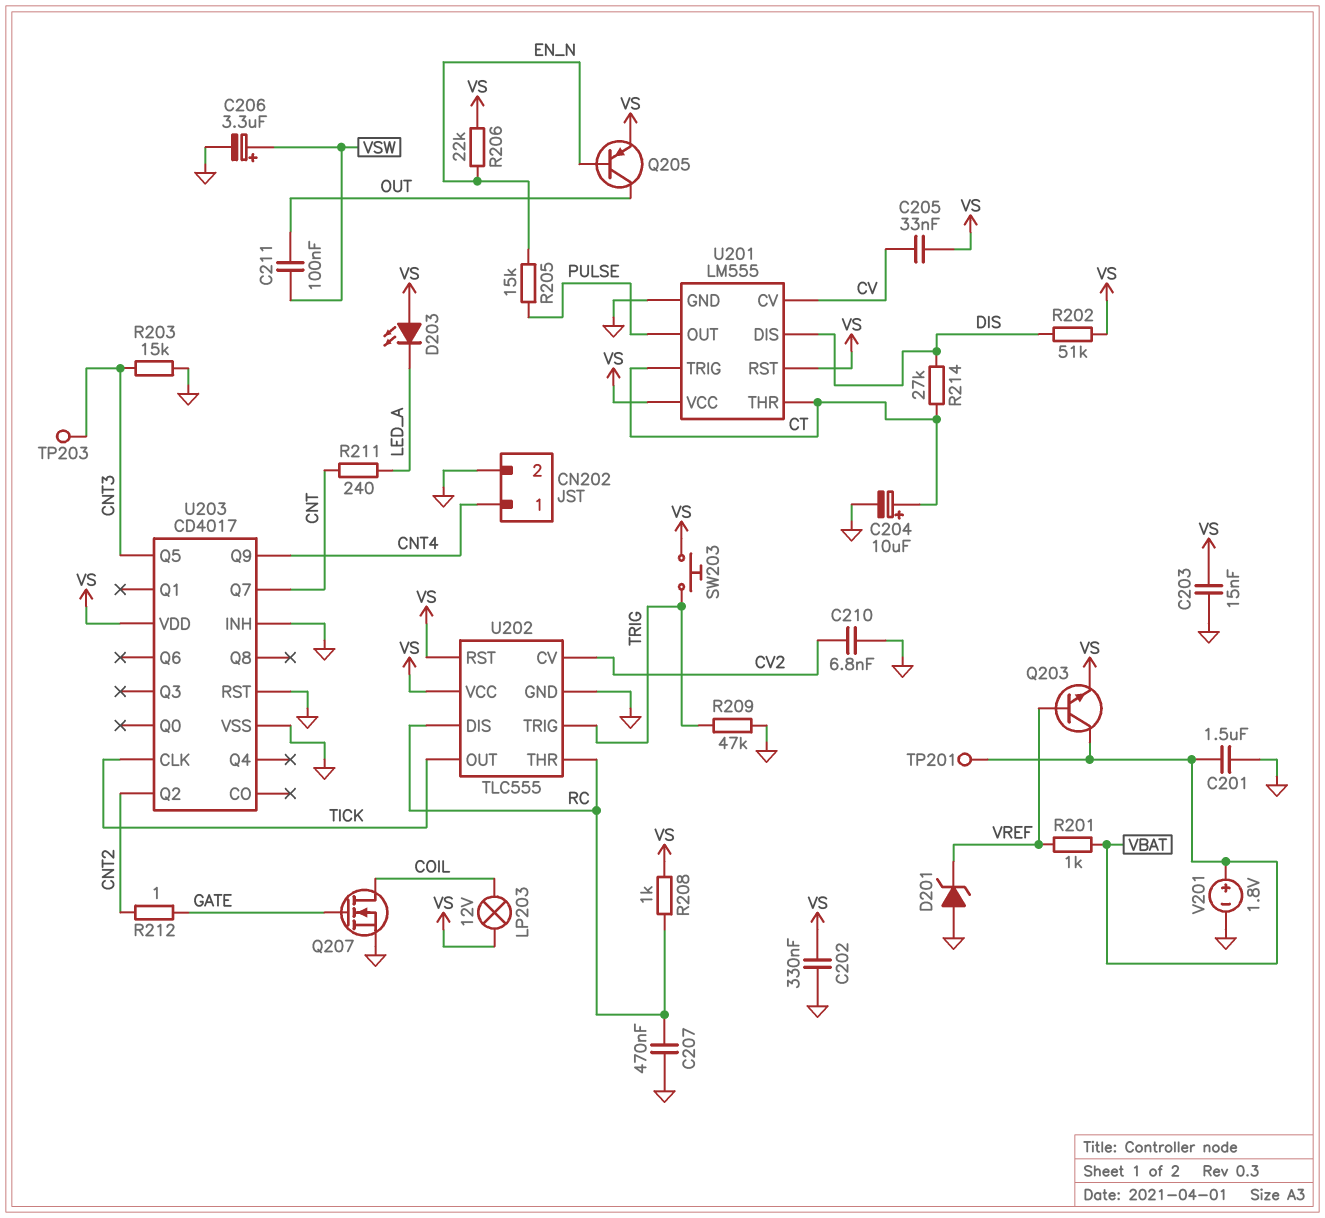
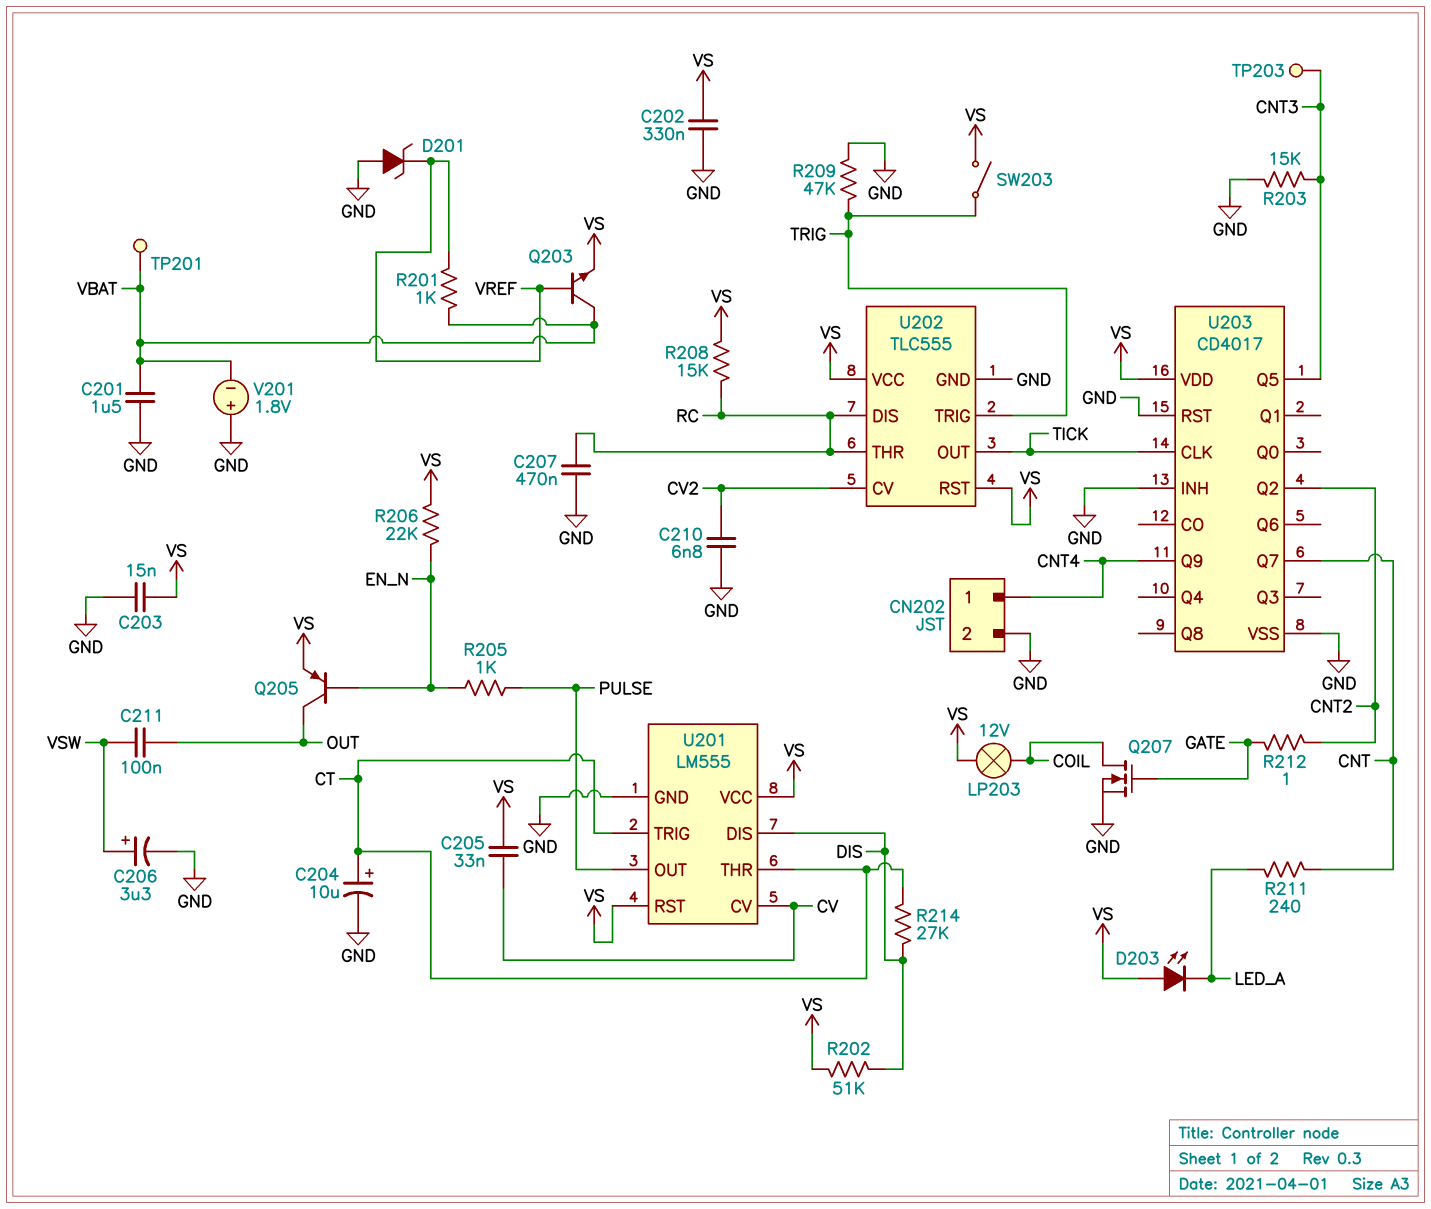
R205: 15k (EN_N, PULSE) -> 1k (EN_N, PULSE)
R208: 1k (RC, VS) -> 15k (RC, VS)
SW203: button (TRIG, VS) -> switch (TRIG, VS)
V201: 1.8V (plus VBAT, minus GND) -> 1.8V (plus GND, minus VBAT)

